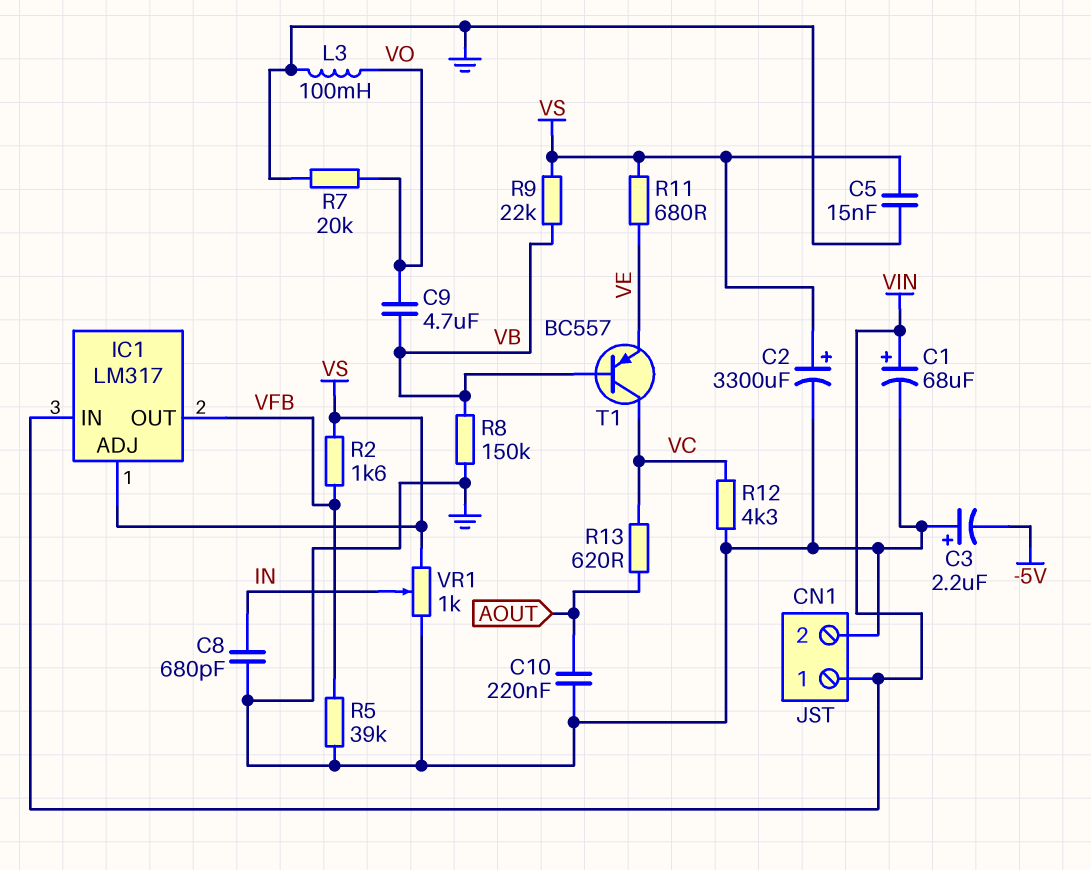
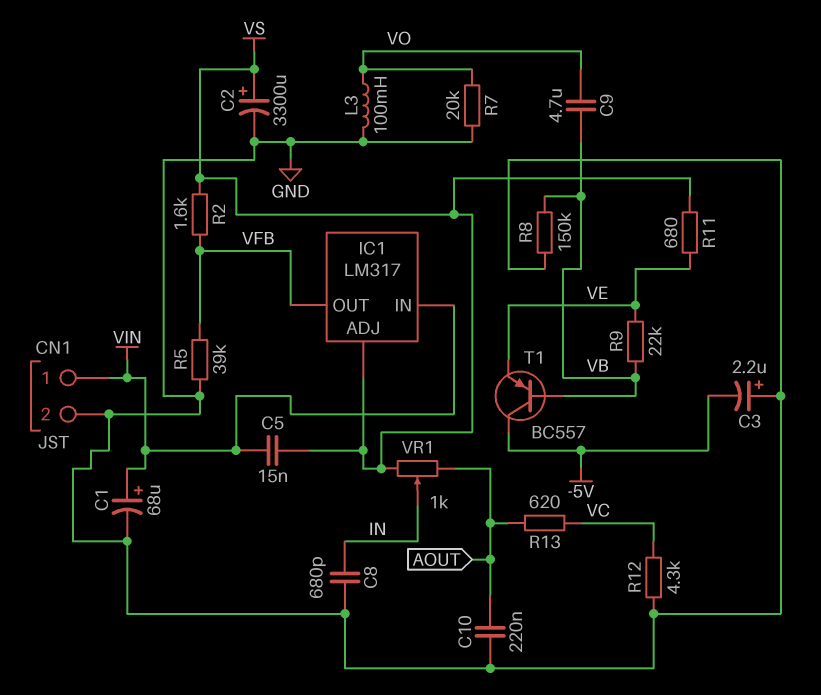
C5: 15nF (GND, VS) -> 15nF (VIN, VS)
R9: 22k (VB, VS) -> 22k (VB, VE)
T1: PNP BC557 (B VB, C VC, E VE) -> PNP BC557 (B VB, C -5V, E VE)
VR1: 1k (GND, VS, wiper IN) -> 1k (AOUT, VS, wiper IN)

